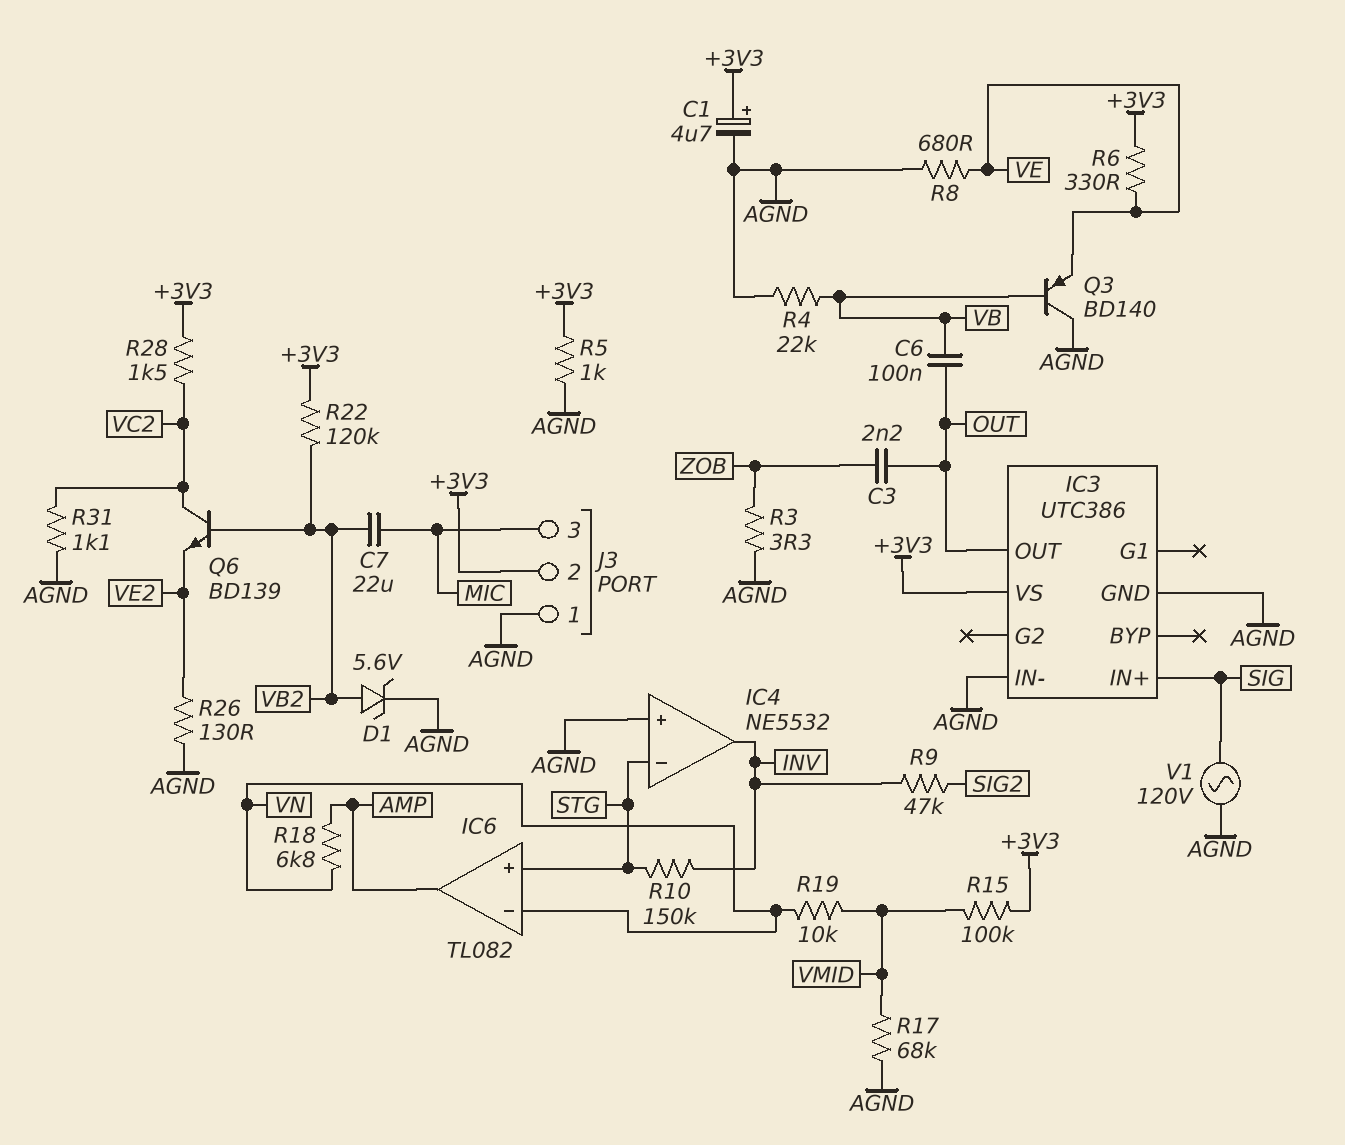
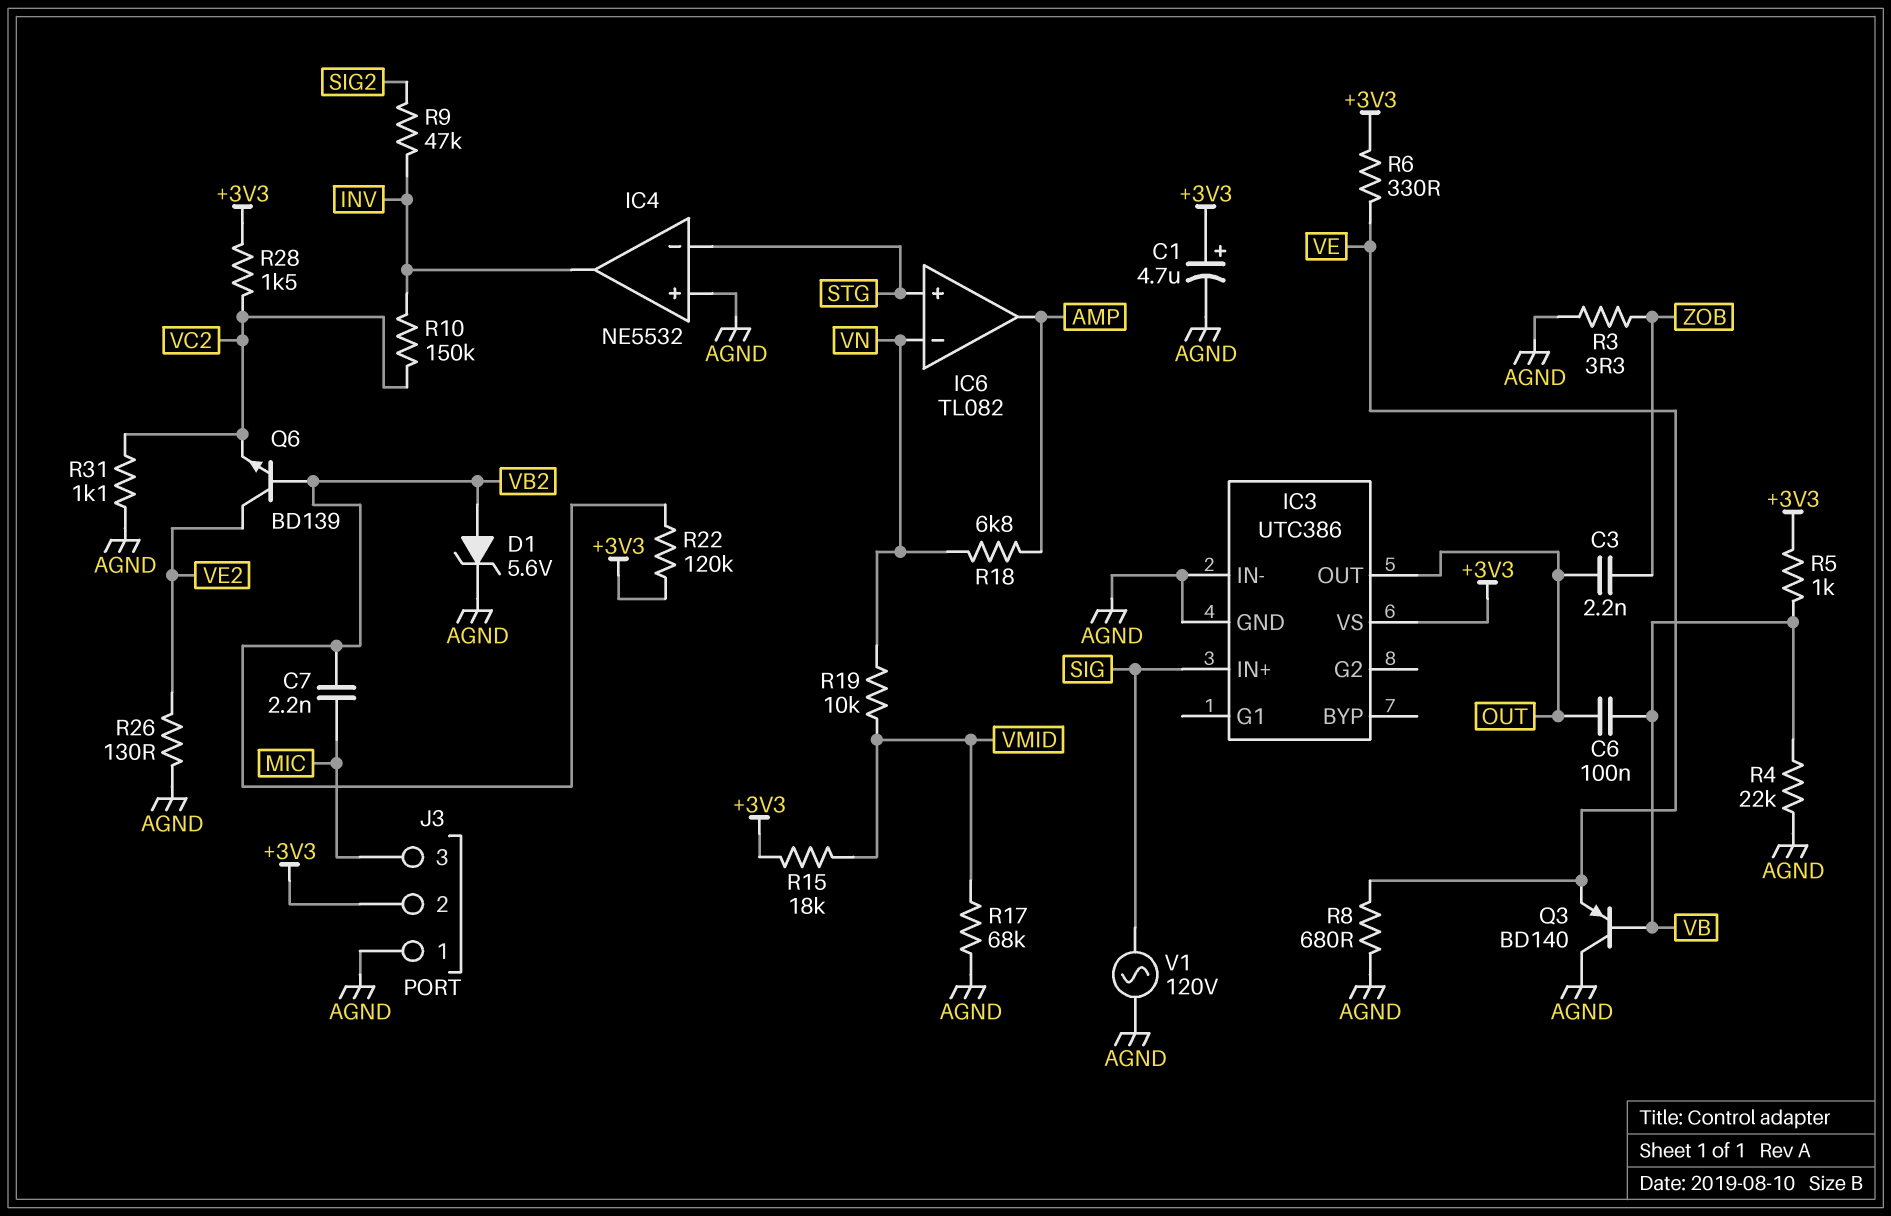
C7: 22uF (MIC, VB2) -> 2.2nF (MIC, VB2)
Q6: NPN BD139 (B VB2, C VC2, E VE2) -> NPN BD139 (B VB2, C VE2, E VC2)
R5: 1k (+3V3, AGND) -> 1k (+3V3, VB)
R10: 150k (INV, STG) -> 150k (INV, VC2)
R15: 100k (+3V3, VMID) -> 18k (+3V3, VMID)

